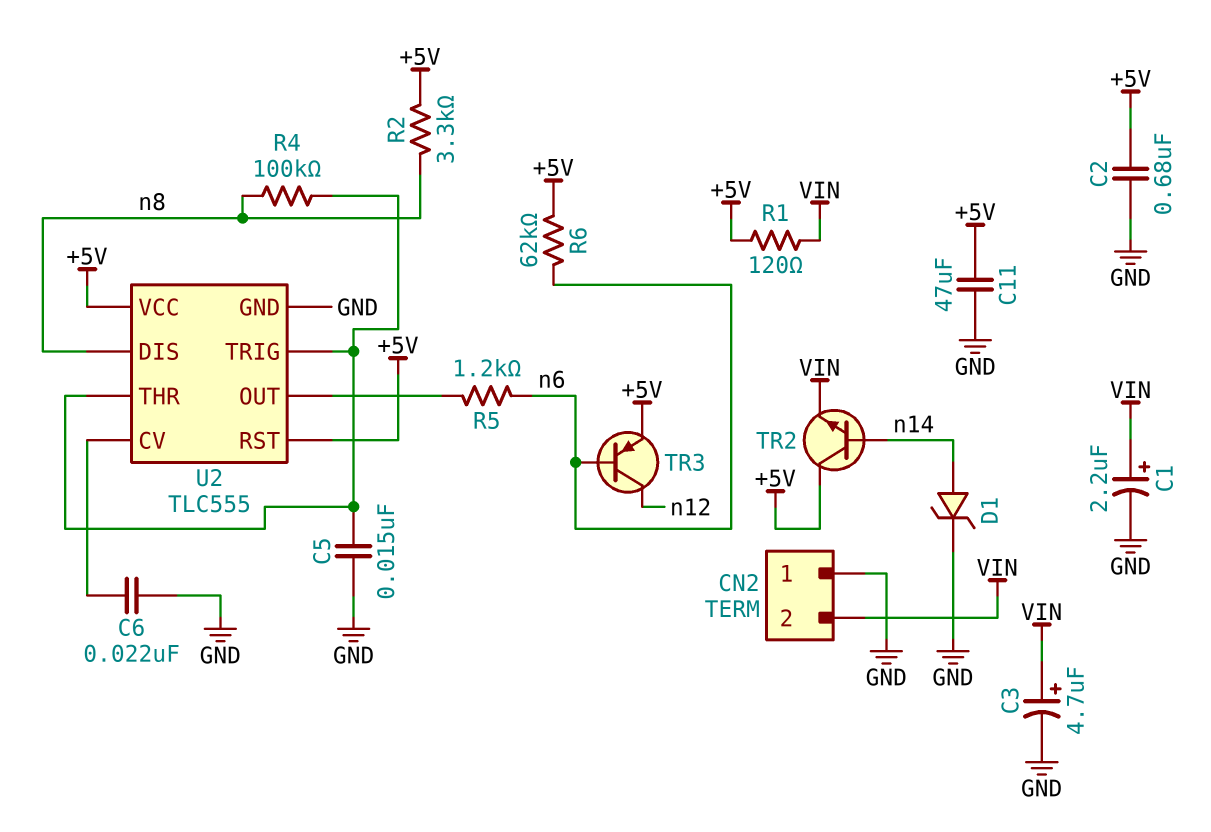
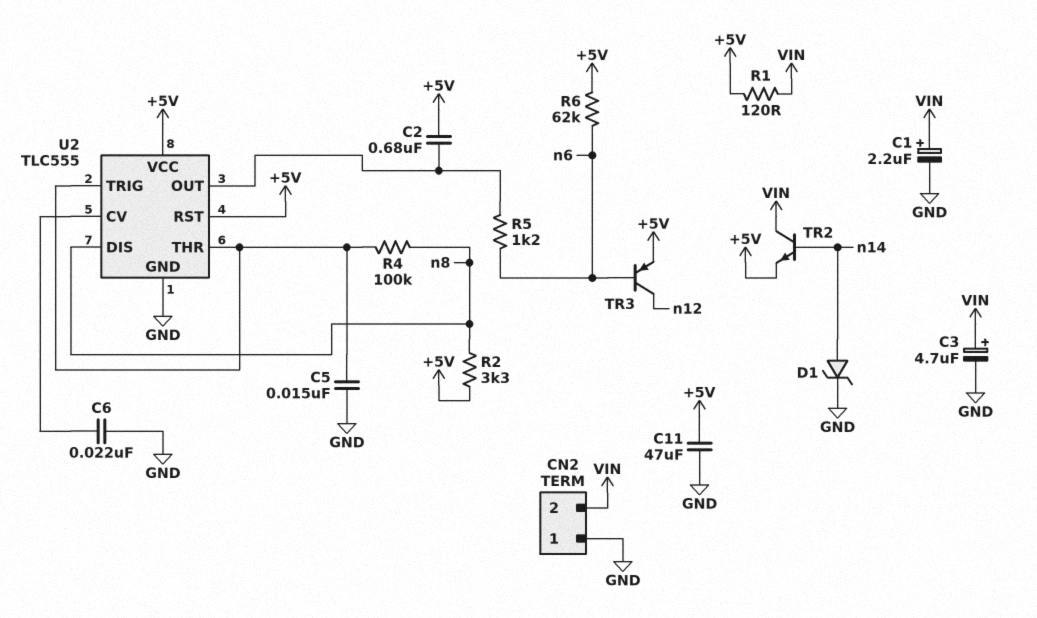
C2: 680nF (+5V, GND) -> 680nF (+5V, U2/OUT)
TR2: NPN (B n14, C +5V, E VIN) -> NPN (B n14, C VIN, E +5V)

